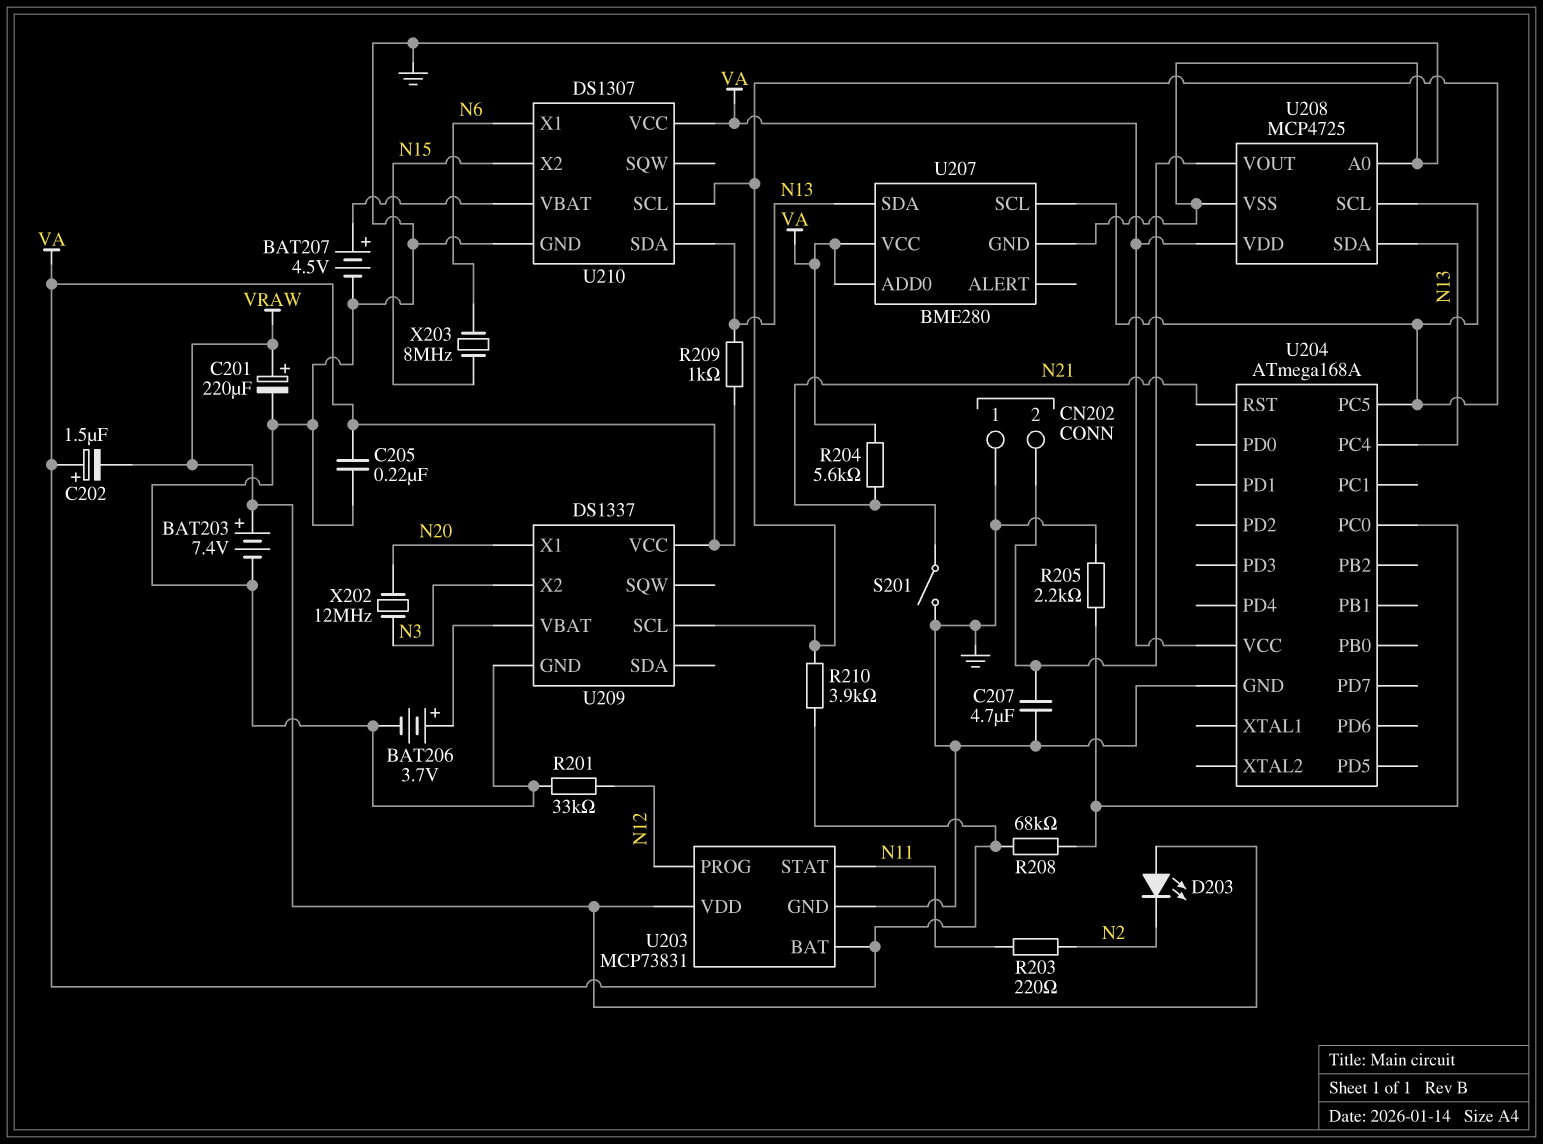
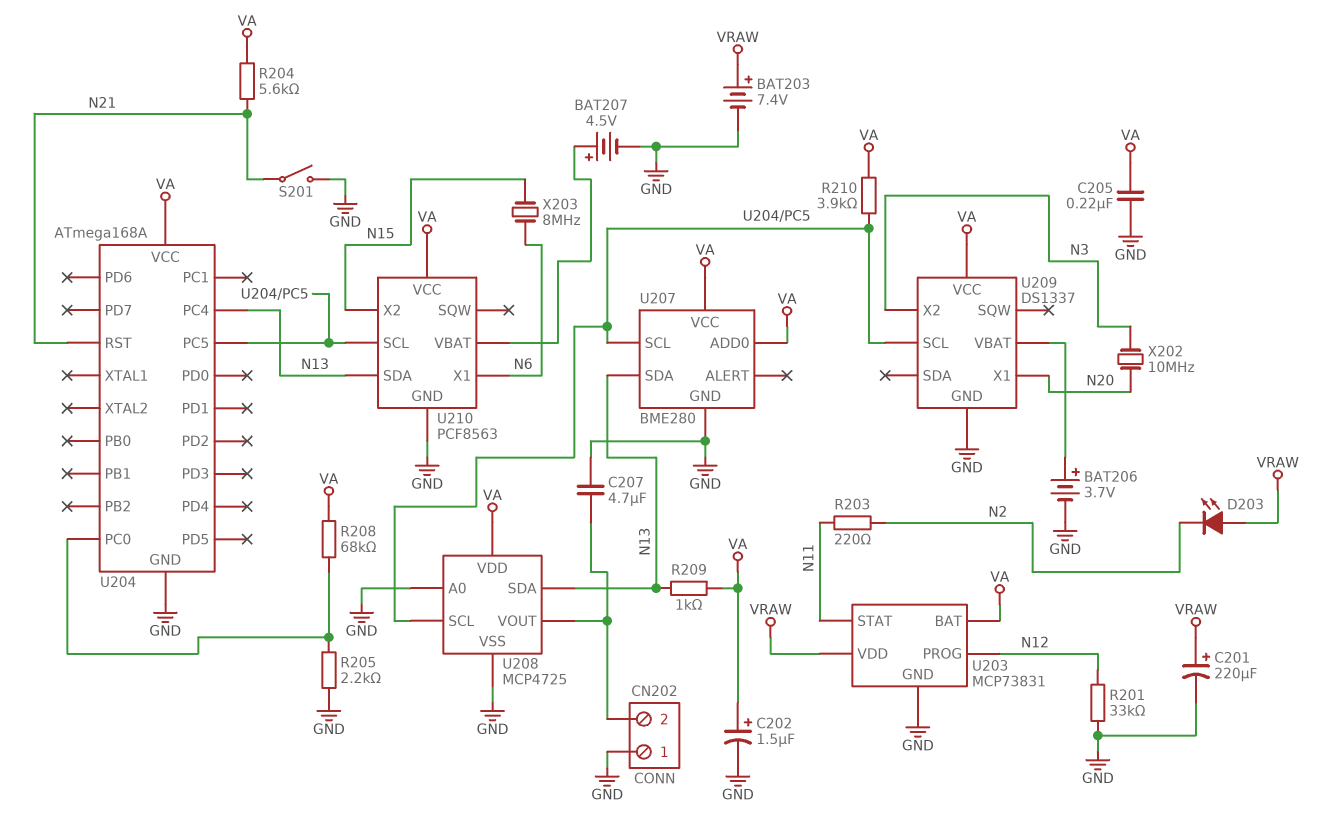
C202: 1.5uF (plus VA, minus VRAW) -> 1.5uF (plus VA, minus GND)
U210: DS1307 -> PCF8563
X202: 12MHz (N3, N20) -> 10MHz (N3, N20)

